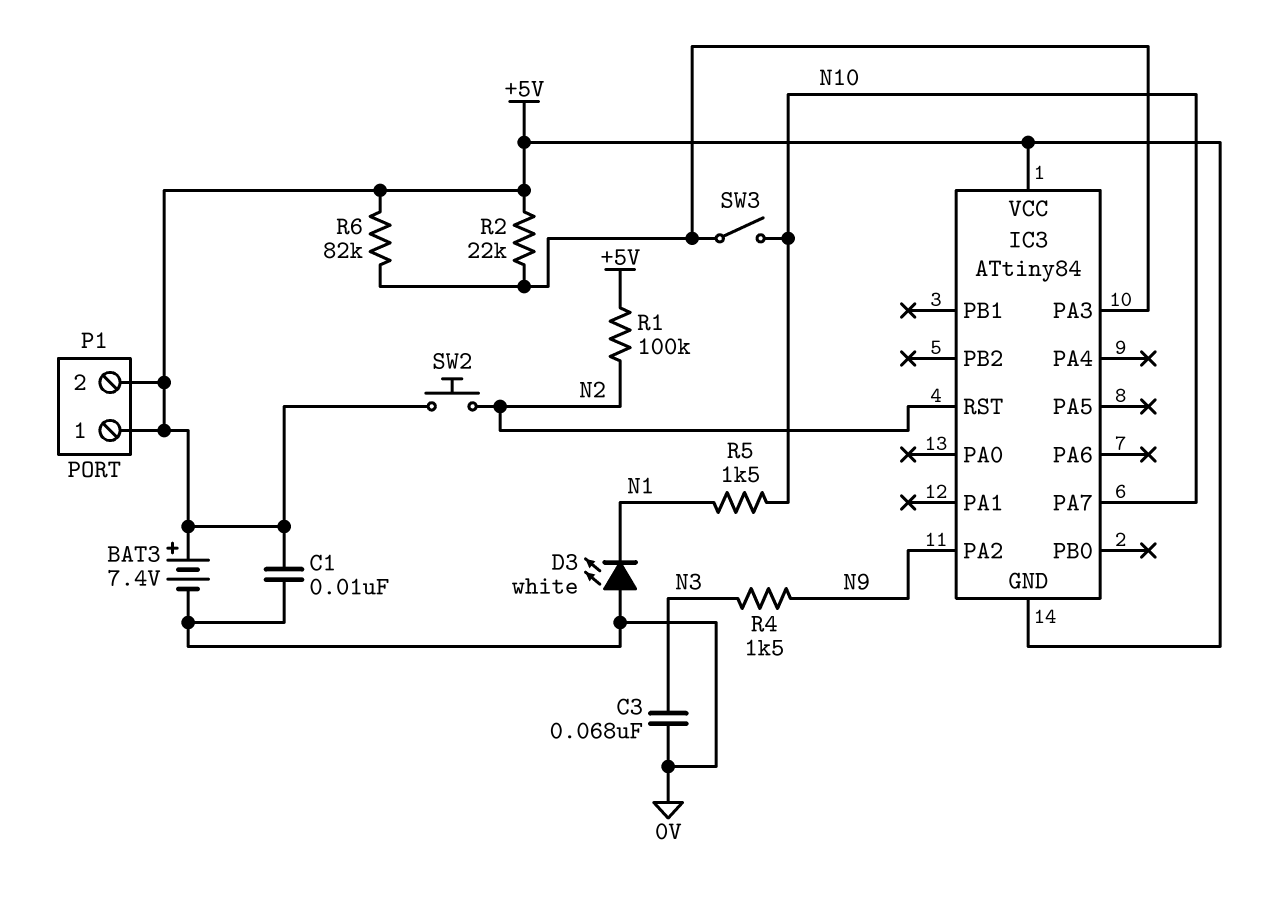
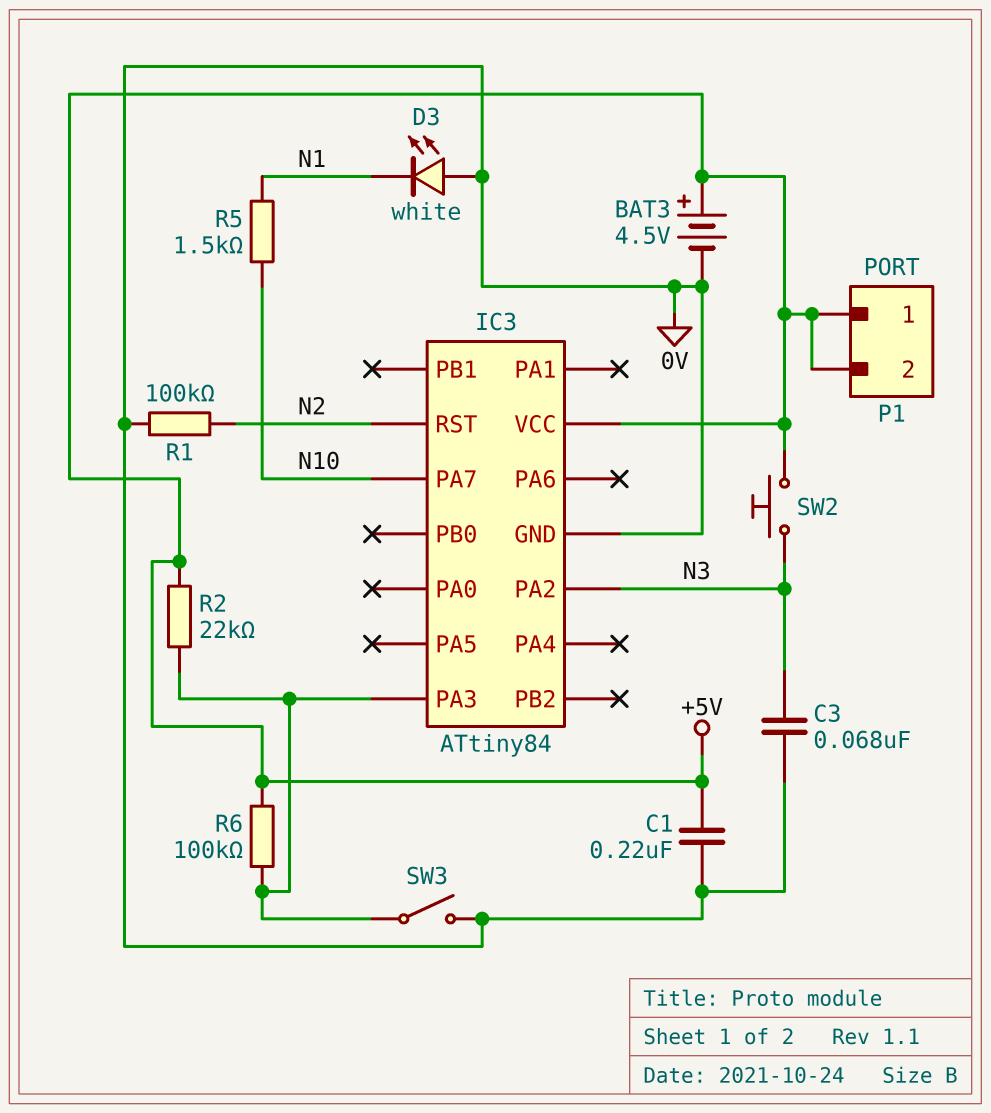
BAT3: 7.4V (plus +5V, minus 0V) -> 4.5V (plus +5V, minus 0V)
C1: 10nF (+5V, 0V) -> 220nF (+5V, 0V)
IC3 pin GND: +5V -> 0V
IC3 pin PA2: N9 -> N3
R1: 100k (+5V, N2) -> 100k (0V, N2)
R4: 1.5k (N3, N9) -> none
R6: 82k (+5V, IC3/PA3) -> 100k (+5V, IC3/PA3)
SW2: button (+5V, N2) -> button (+5V, N3)
SW3: switch (IC3/PA3, N10) -> switch (0V, IC3/PA3)

